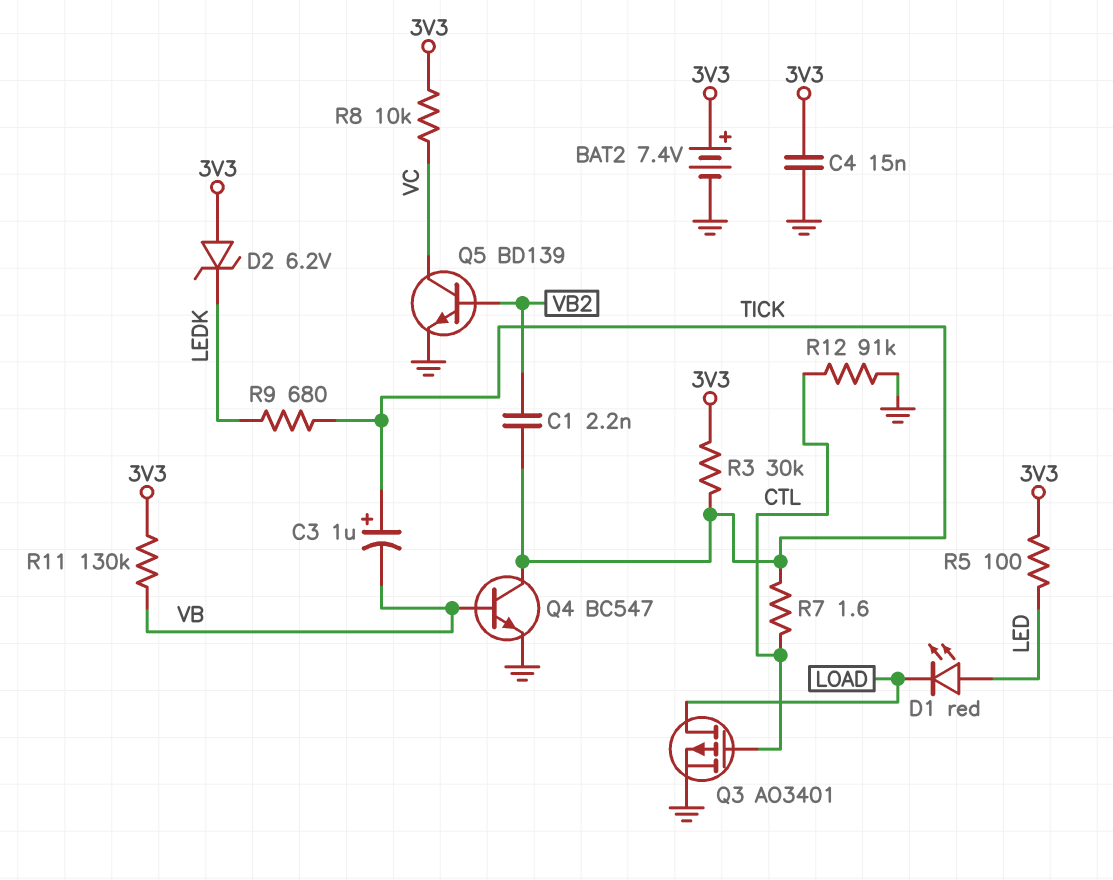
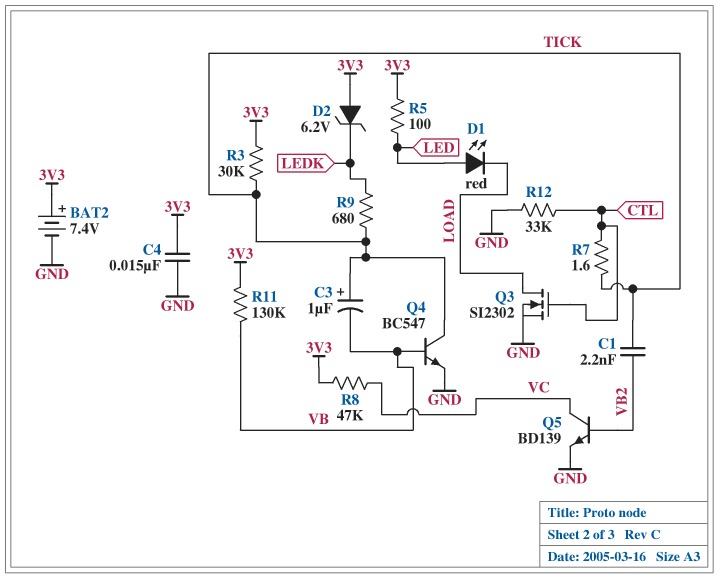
Q3: PMOS AO3401 (G CTL, D LOAD, S GND) -> NMOS SI2302 (G CTL, D LOAD, S GND)
R8: 10k (3V3, VC) -> 47k (3V3, VC)
R12: 91k (CTL, GND) -> 33k (CTL, GND)

